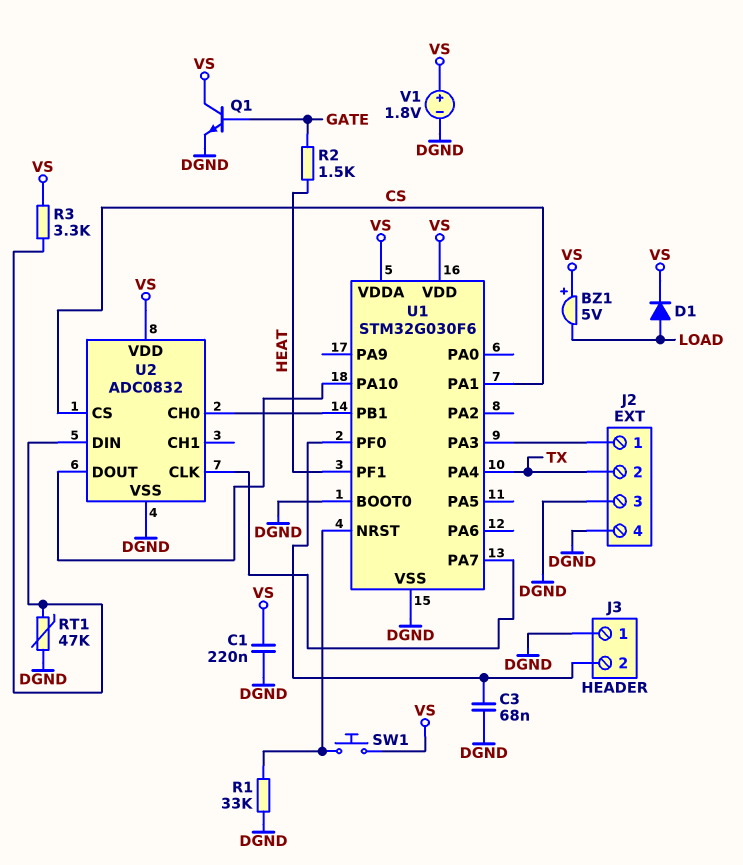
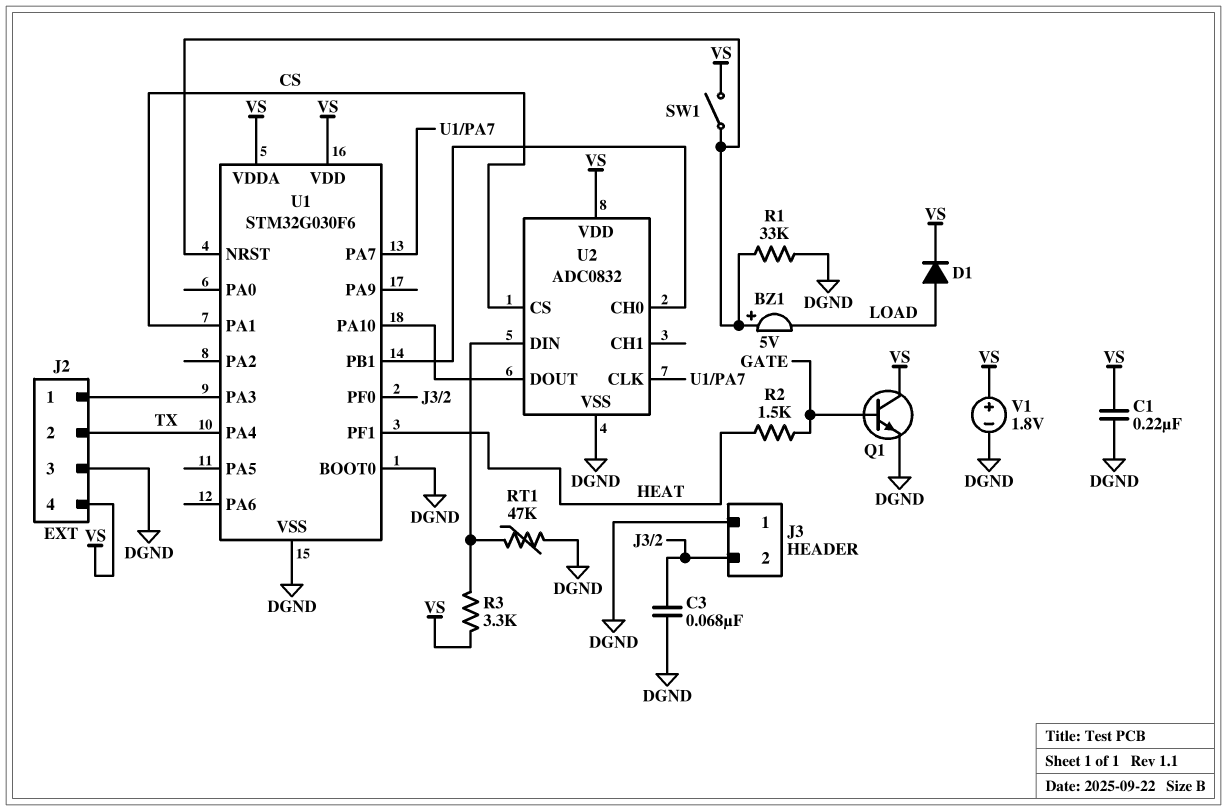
BZ1: buzzer 5V (plus VS, minus LOAD) -> buzzer 5V (plus U1/NRST, minus LOAD)
J2 pin 4: DGND -> VS
SW1: button (U1/NRST, VS) -> switch (U1/NRST, VS)

